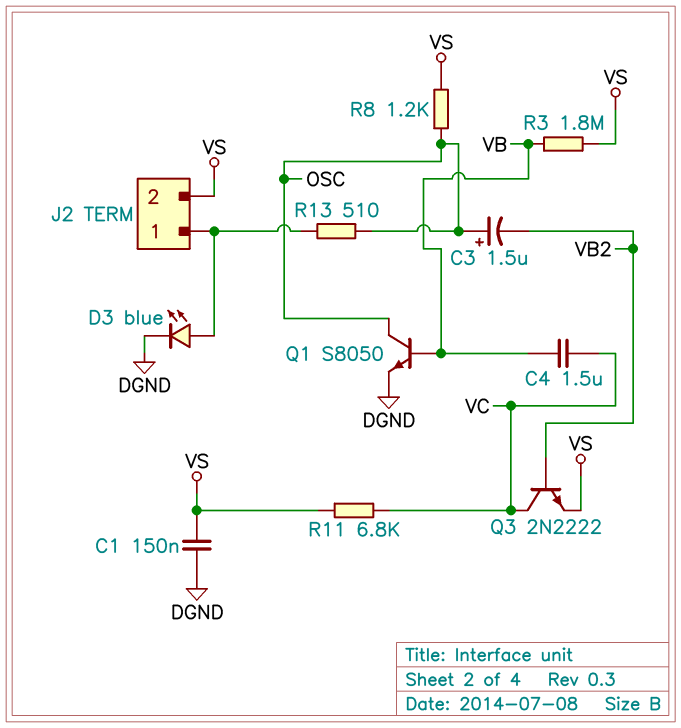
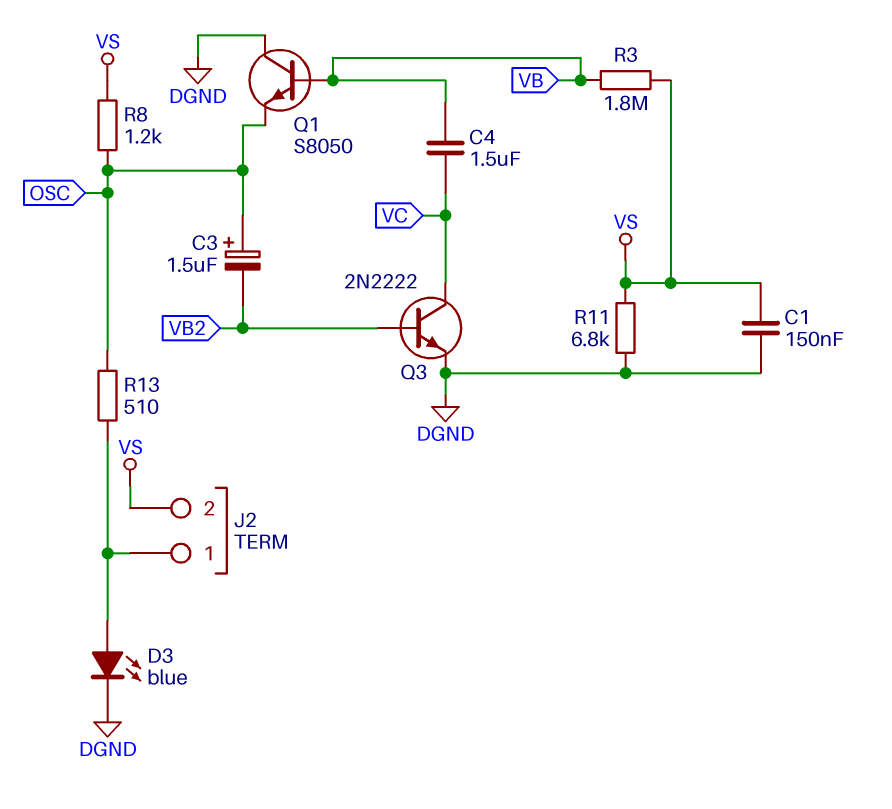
Q1: NPN S8050 (B VB, C OSC, E DGND) -> NPN S8050 (B VB, C DGND, E OSC)
Q3: NPN 2N2222 (B VB2, C VC, E VS) -> NPN 2N2222 (B VB2, C VC, E DGND)
R11: 6.8k (VC, VS) -> 6.8k (DGND, VS)

